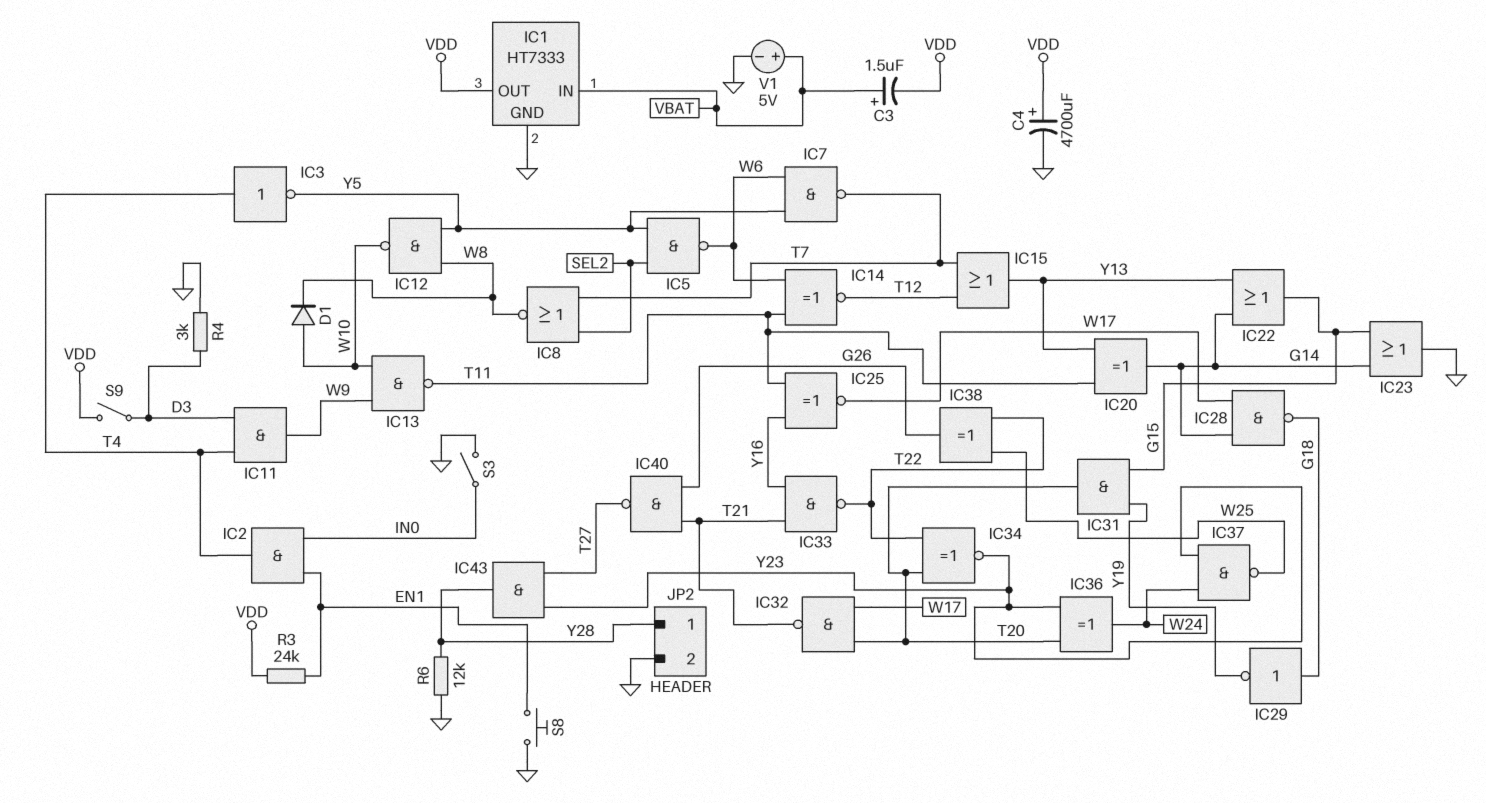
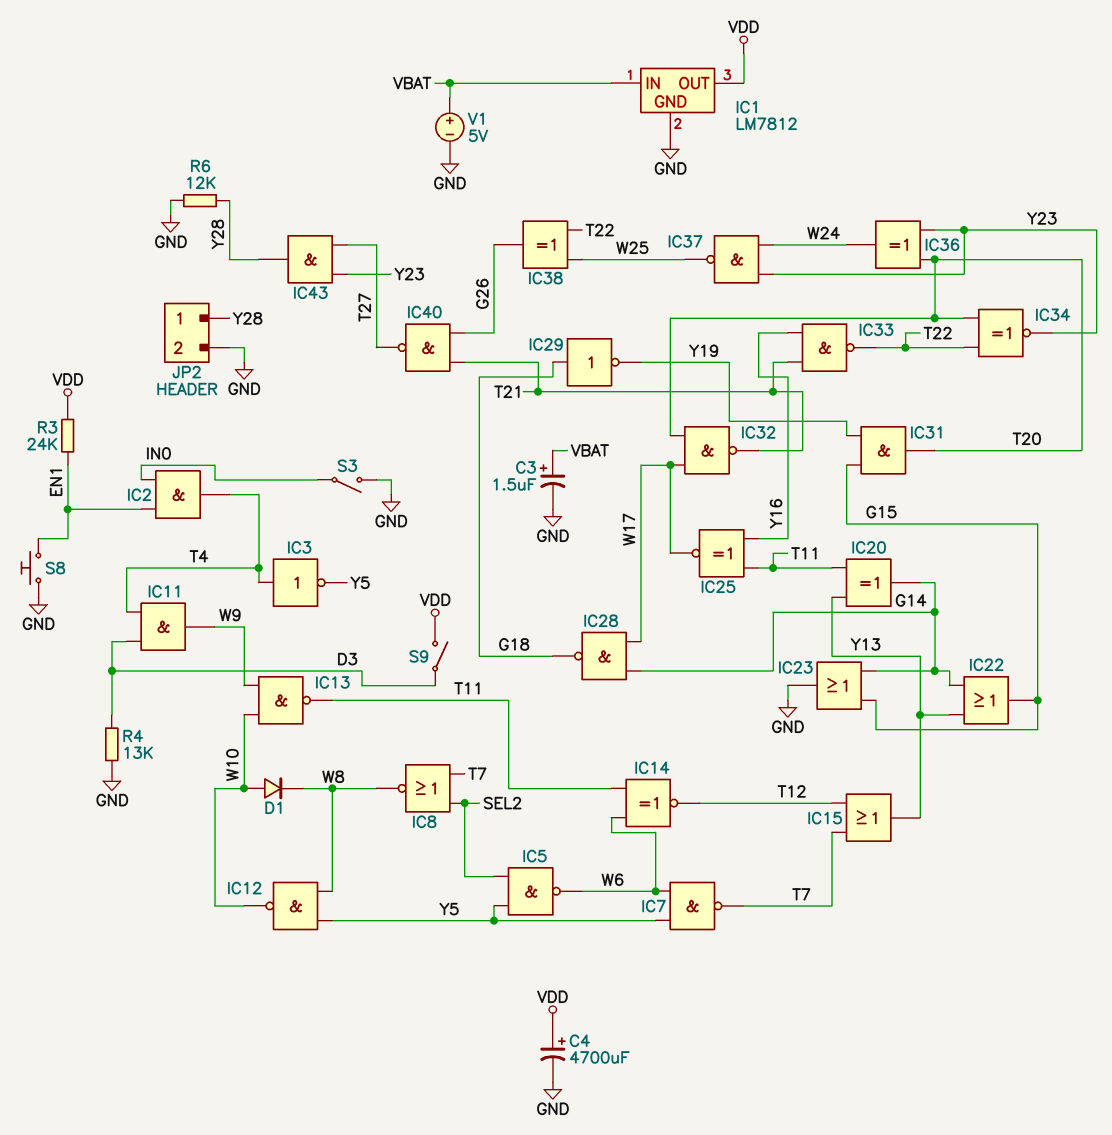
C3: 1.5uF (plus VBAT, minus VDD) -> 1.5uF (plus VBAT, minus GND)
IC1: HT7333 -> LM7812
R4: 3k (D3, GND) -> 13k (D3, GND)

